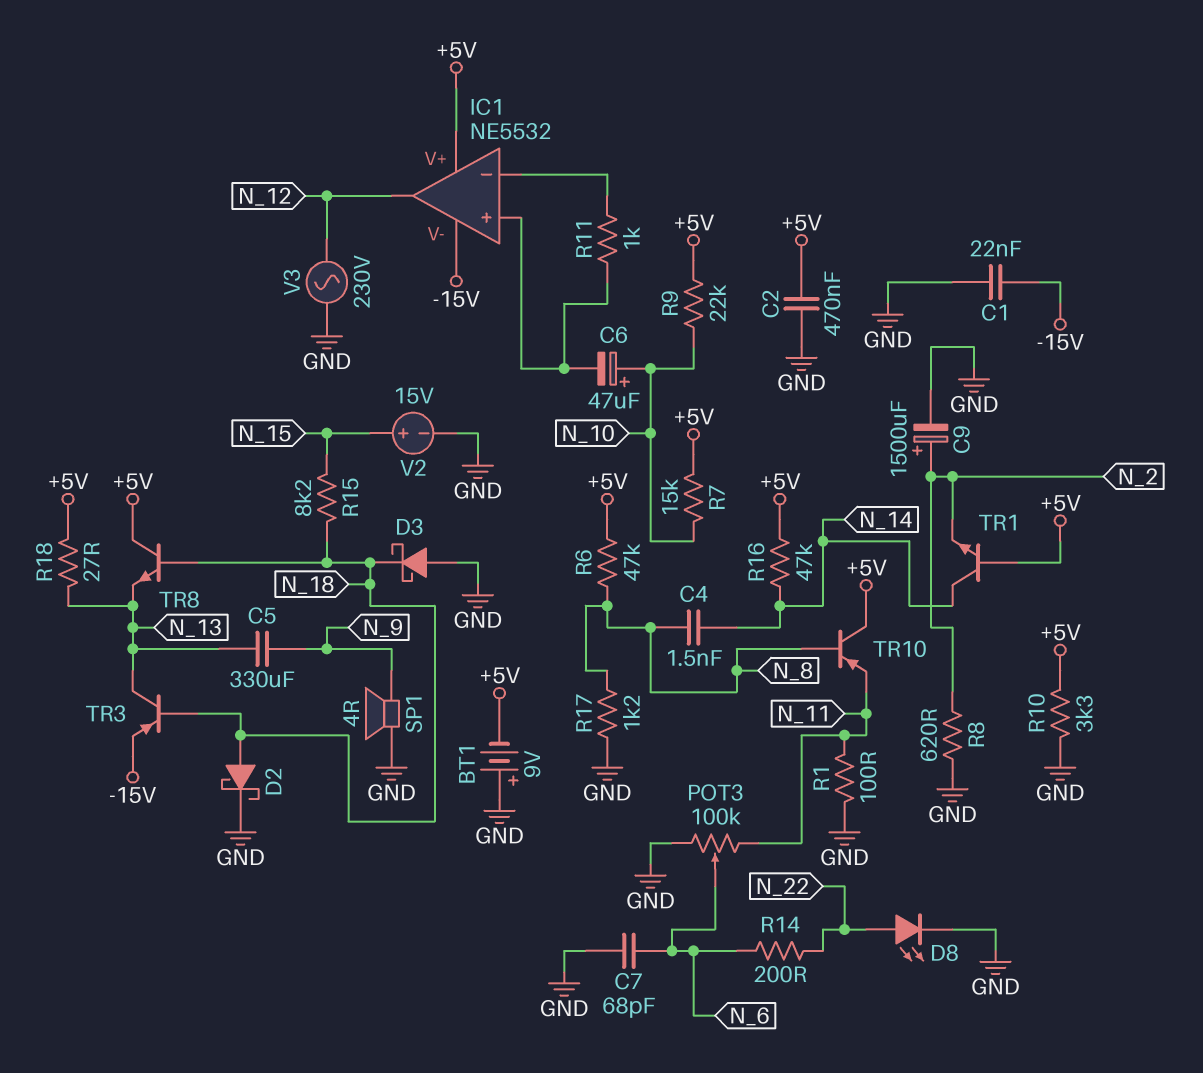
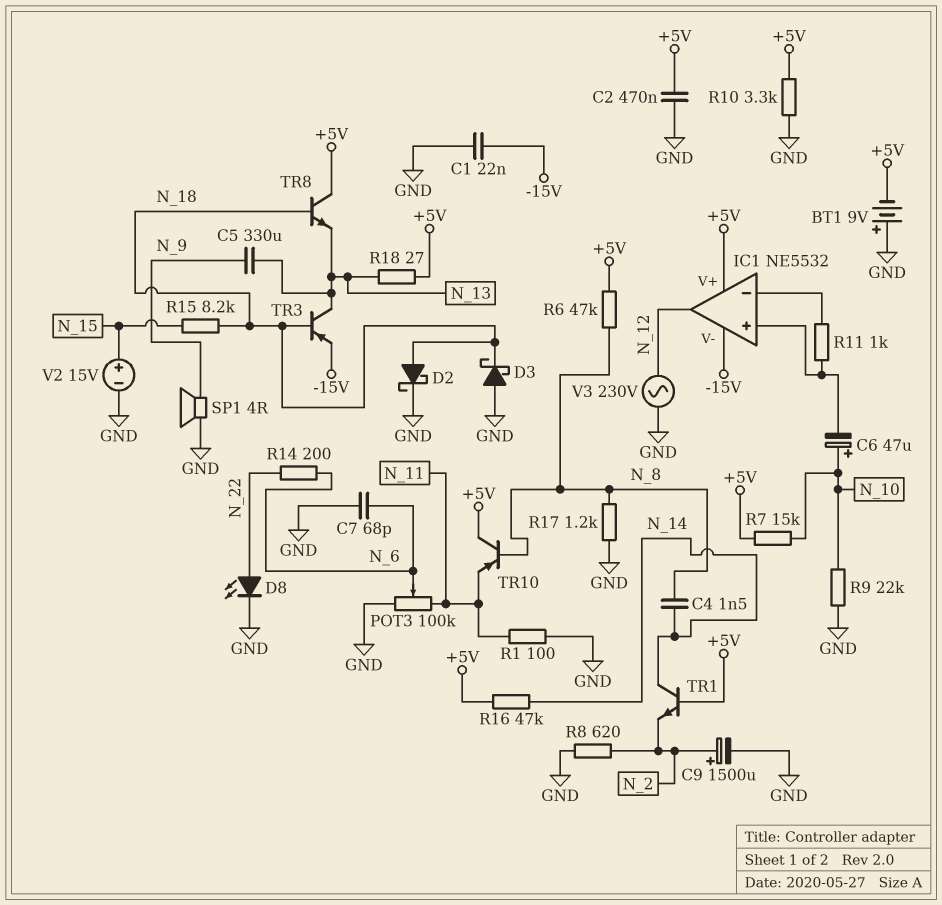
R9: 22k (+5V, N_10) -> 22k (GND, N_10)

